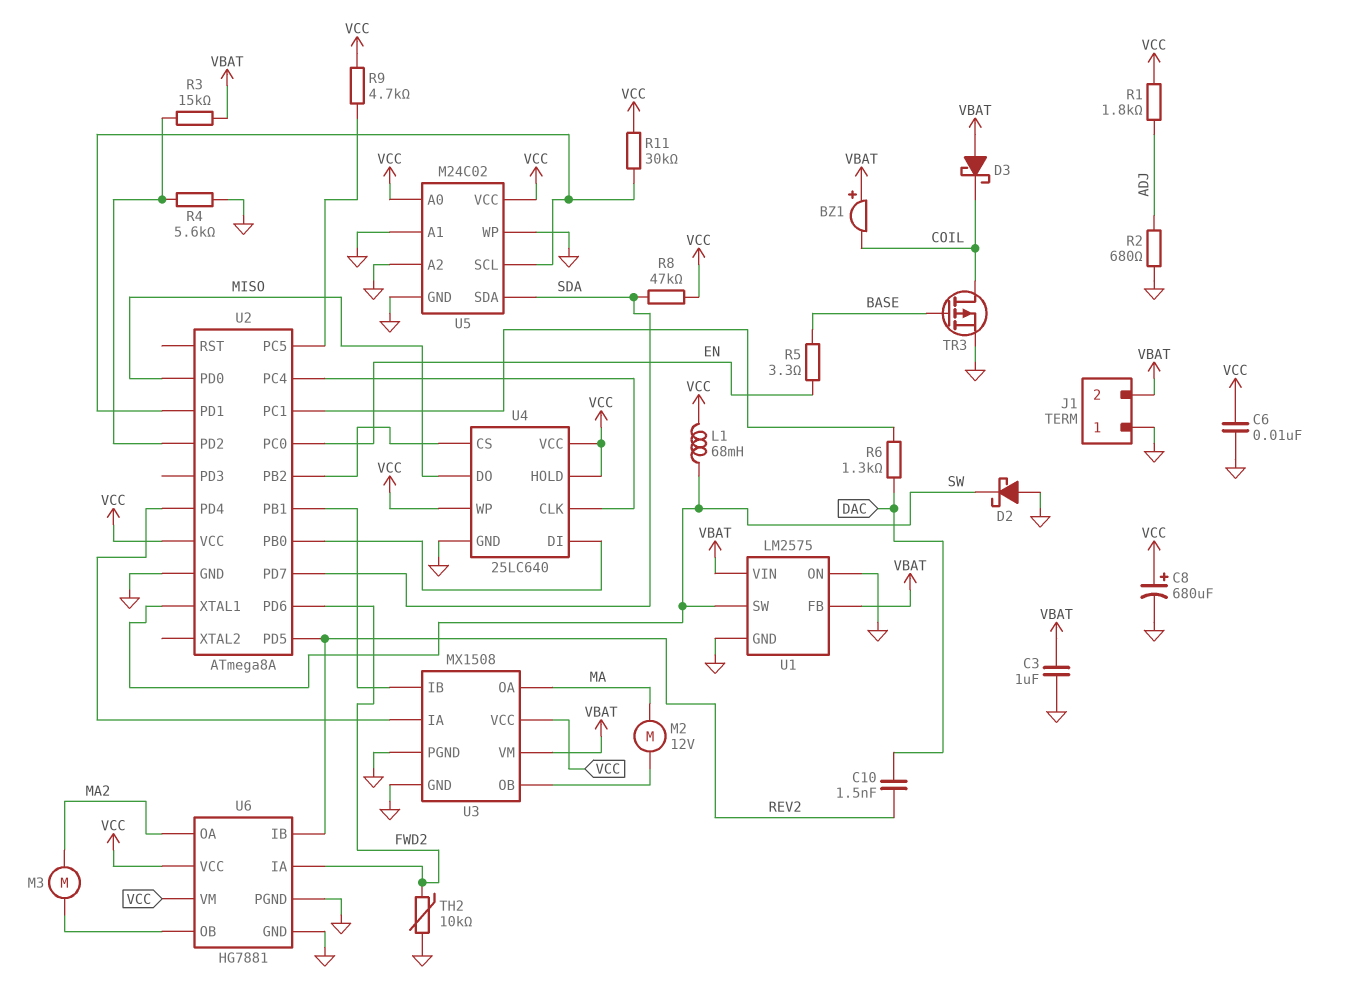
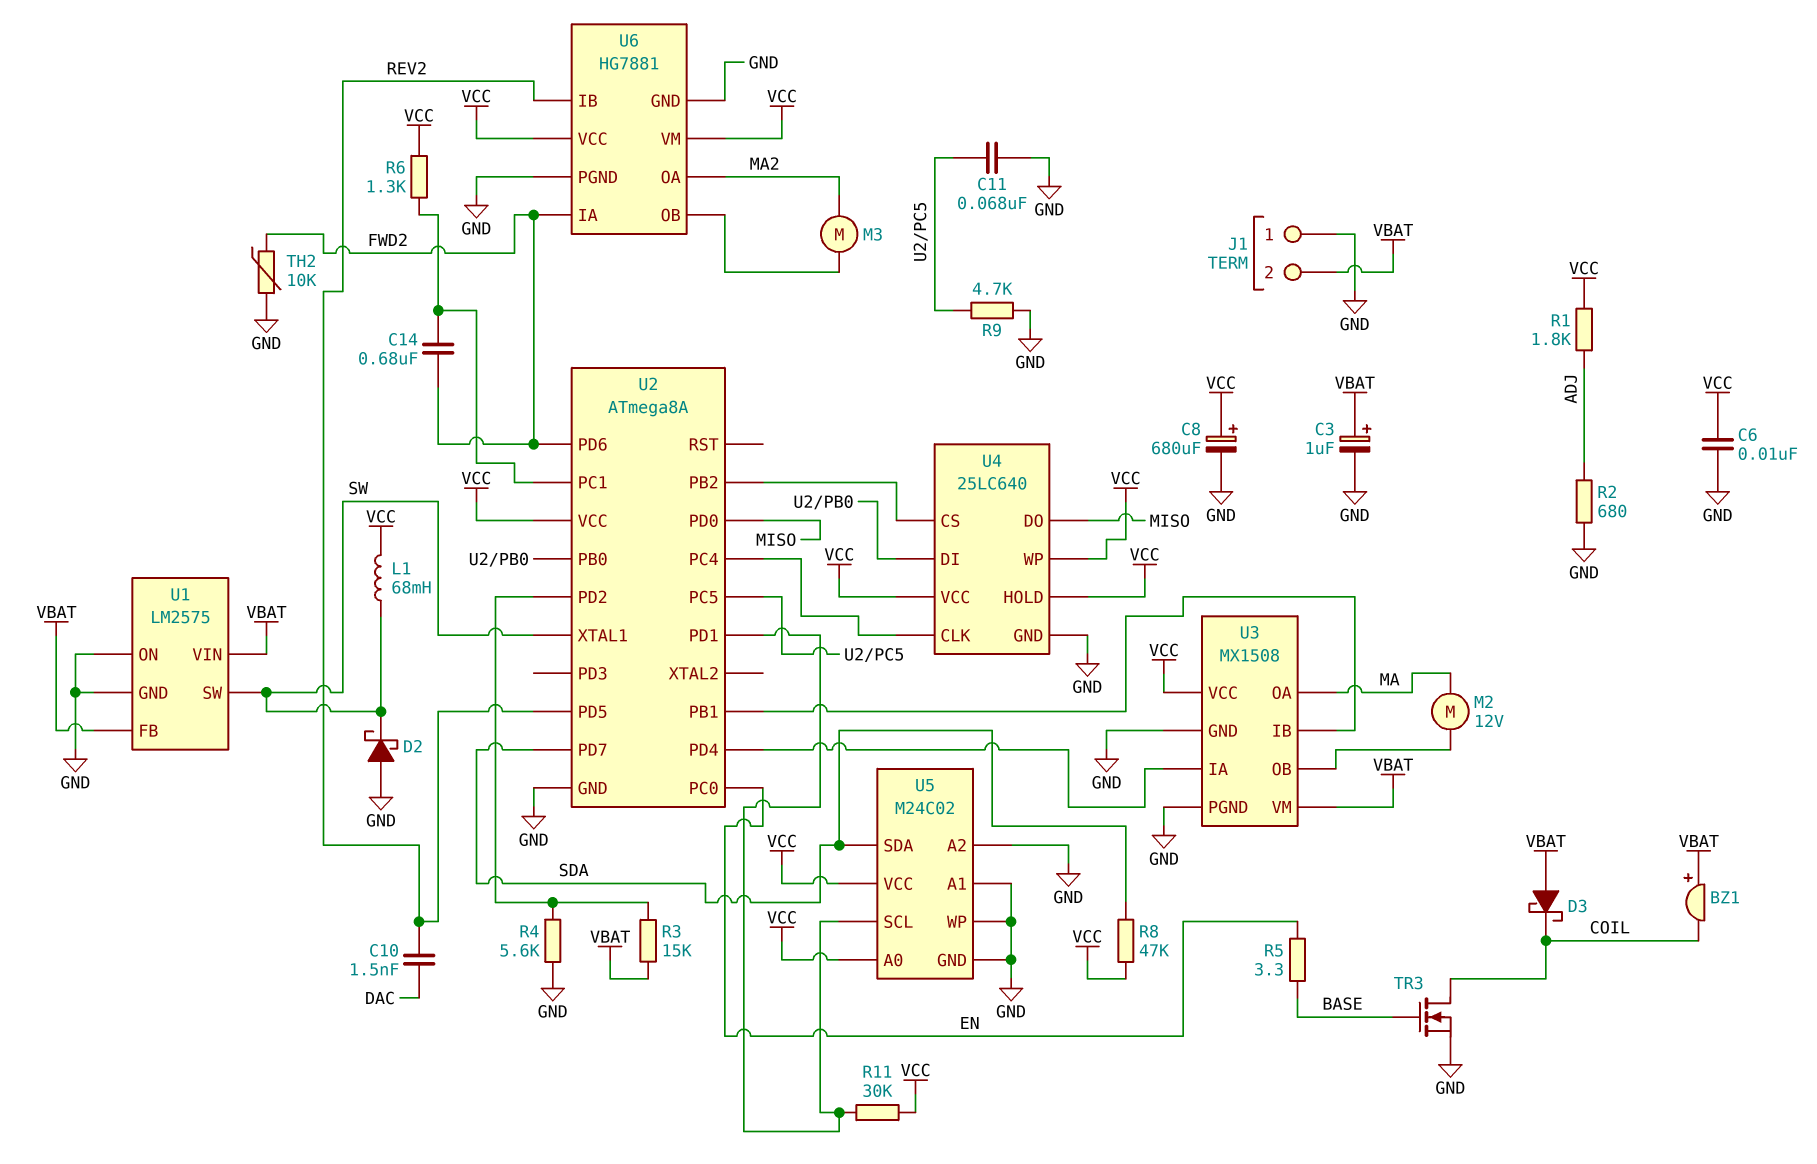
C3: 1uF (GND, VBAT) -> 1uF (plus VBAT, minus GND)
C11: none -> 68nF (GND, U2/PC5)
C14: none -> 680nF (FWD2, U2/PC1)
R6: 1.3k (DAC, U2/PC1) -> 1.3k (U2/PC1, VCC)
R9: 4.7k (U2/PC5, VCC) -> 4.7k (GND, U2/PC5)
TR3: PMOS (G BASE, D COIL, S GND) -> NMOS (G BASE, D COIL, S GND)

